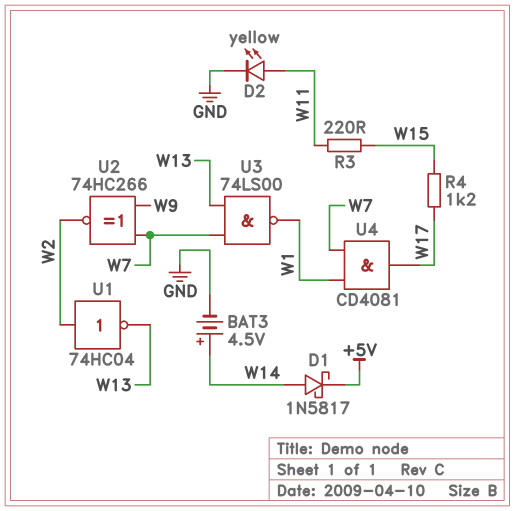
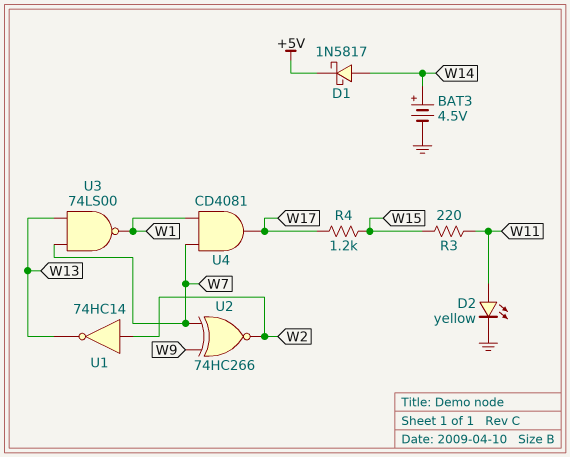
U1: NOT 74HC04 (in W2, out W13) -> NOT 74HC14 (in W2, out W13)

